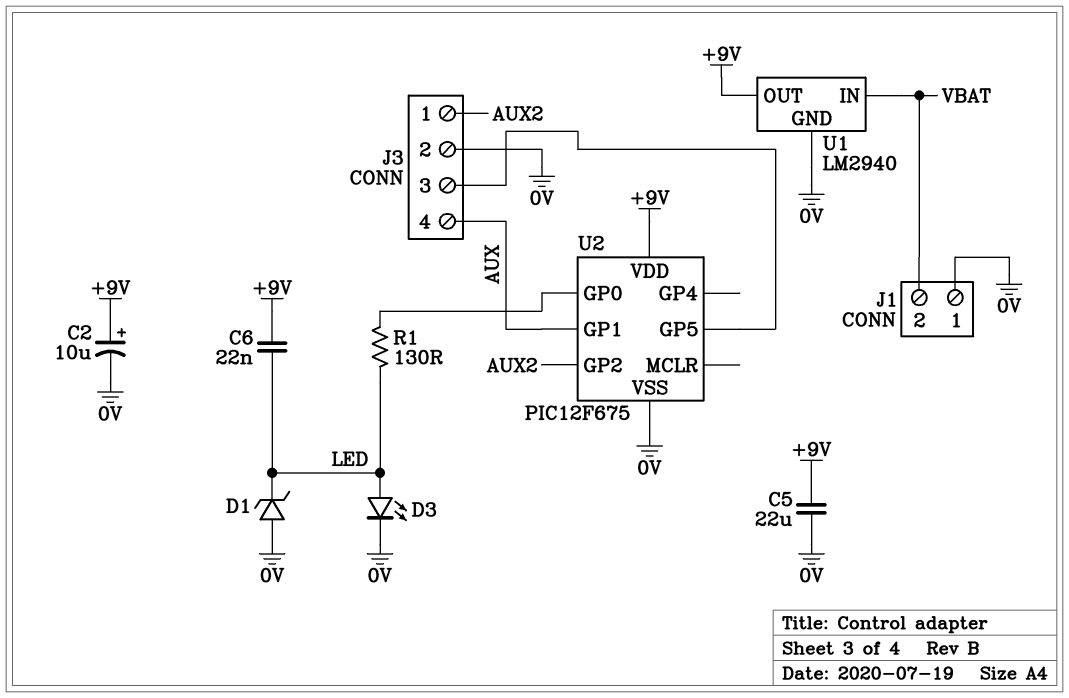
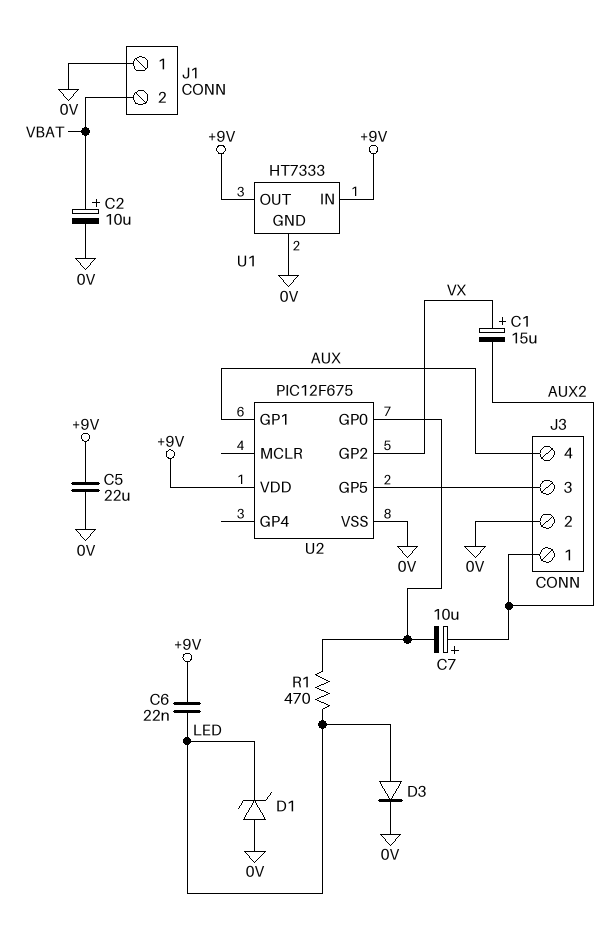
C1: none -> 15uF (plus VX, minus AUX2)
C2: 10uF (plus +9V, minus 0V) -> 10uF (plus VBAT, minus 0V)
C7: none -> 10uF (plus AUX2, minus U2/GP0)
D3: LED (A LED, K 0V) -> diode (A LED, K 0V)
R1: 130 (LED, U2/GP0) -> 470 (LED, U2/GP0)
U1: LM2940 -> HT7333
U1 pin IN: VBAT -> +9V
U2 pin GP2: AUX2 -> VX

